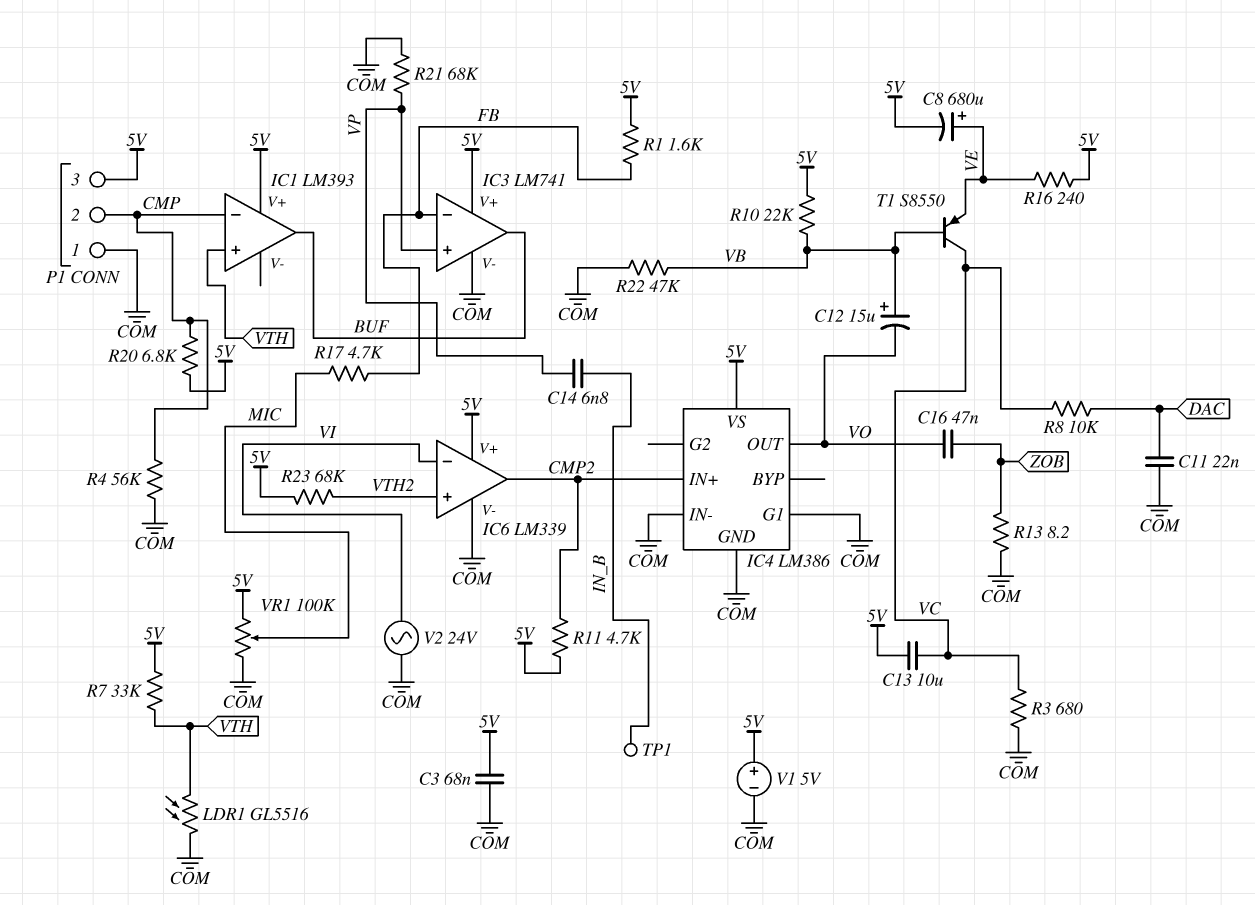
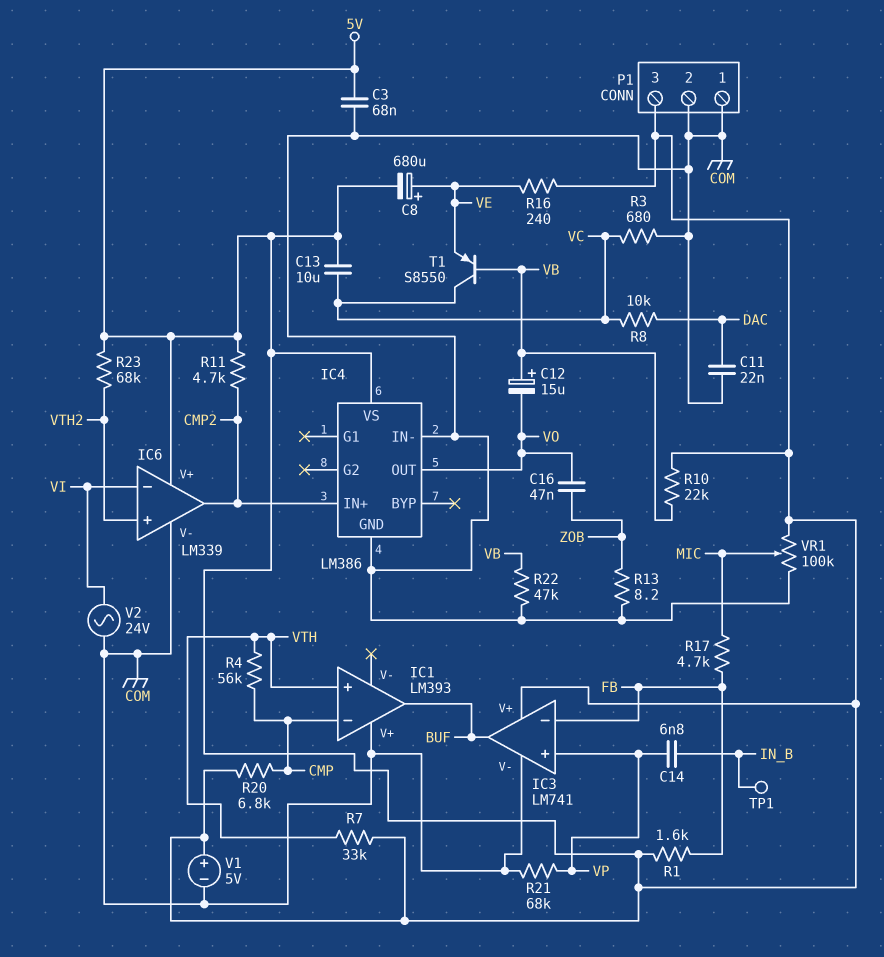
IC1 pin V+: 5V -> COM
IC4 pin G1: COM -> none
LDR1: GL5516 (COM, VTH) -> none
P1 pin 2: CMP -> COM
R4: 56k (CMP, COM) -> 56k (CMP, VTH)

